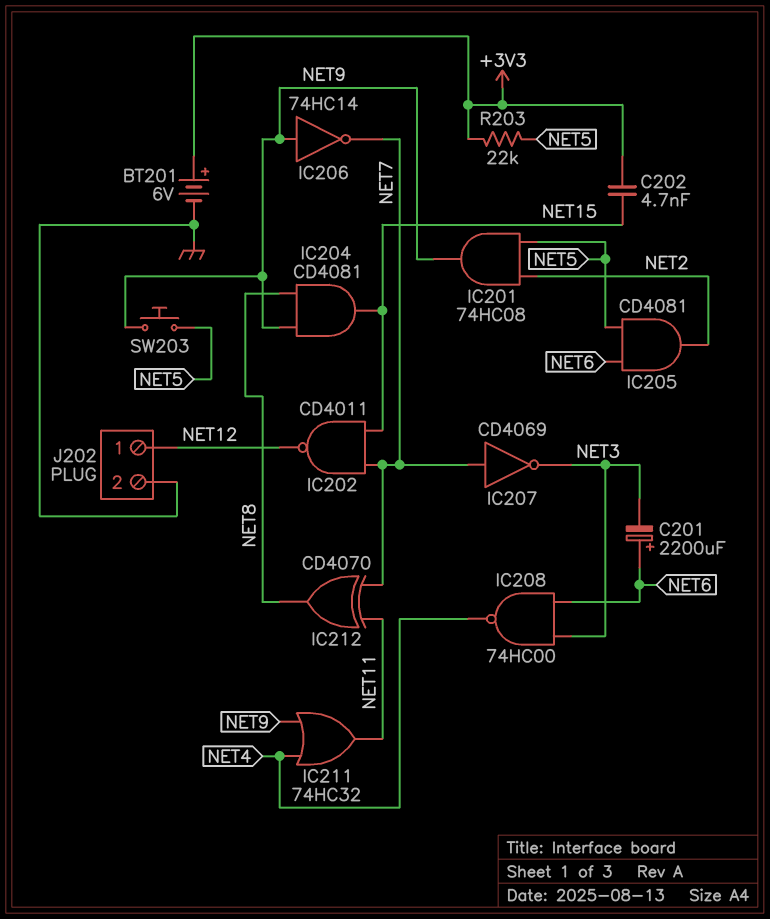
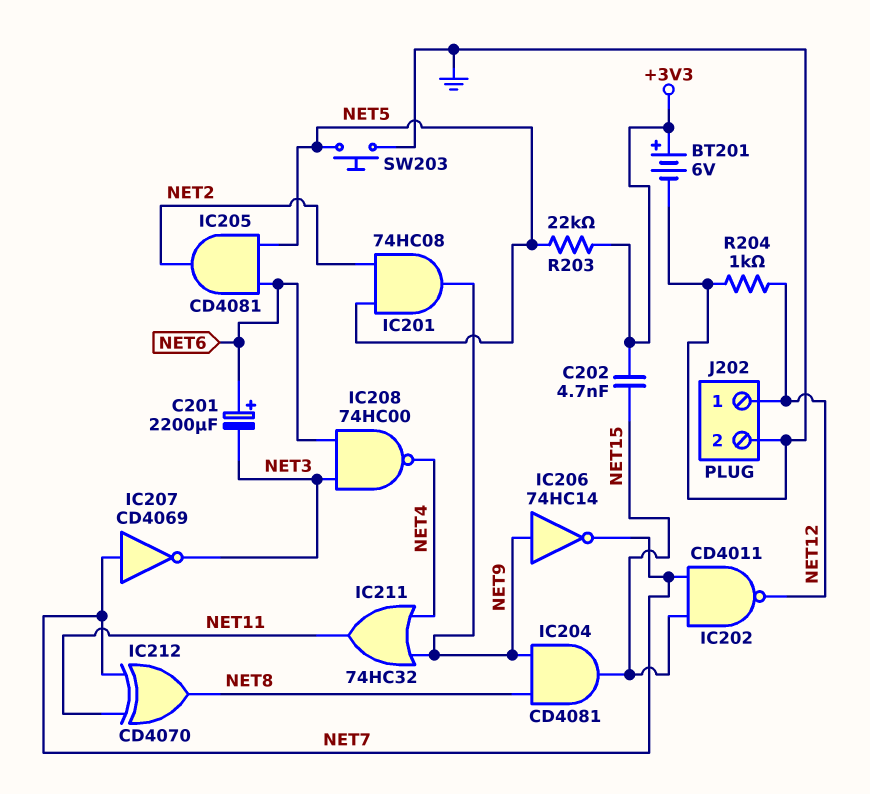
R204: none -> 1k (GND, NET12)
SW203: button (NET5, NET9) -> button (GND, NET5)

